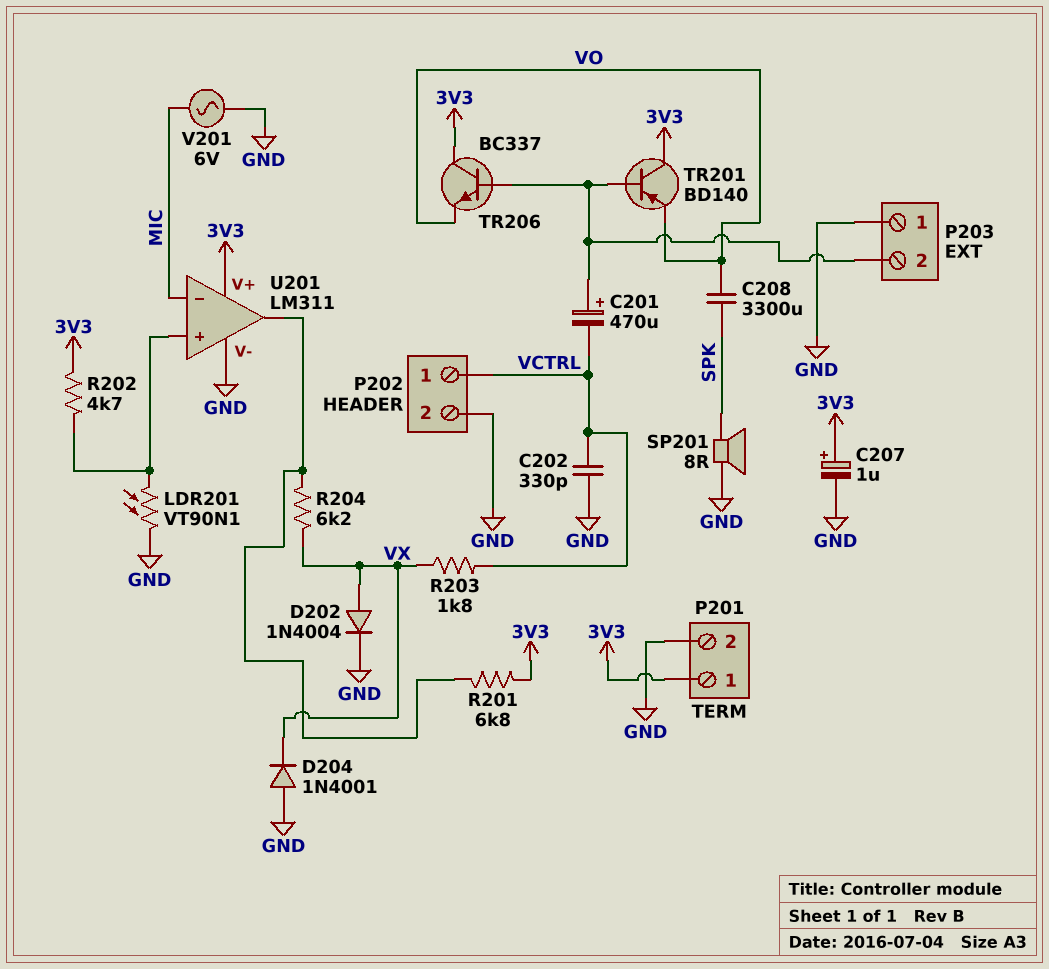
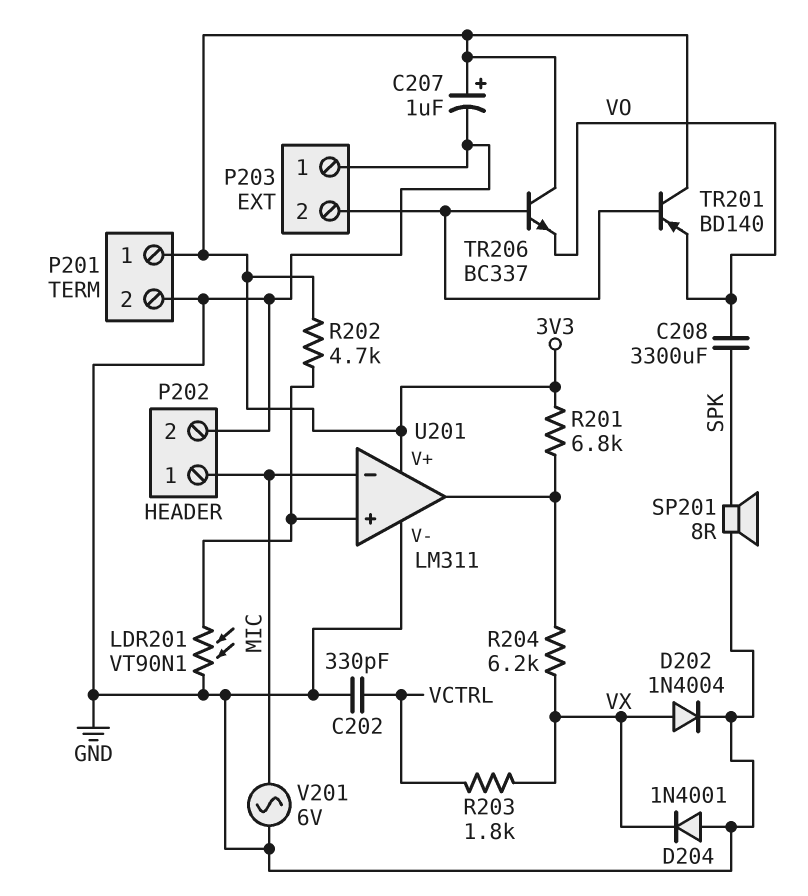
C201: 470uF (plus P203/2, minus VCTRL) -> none
P202 pin 1: VCTRL -> MIC

